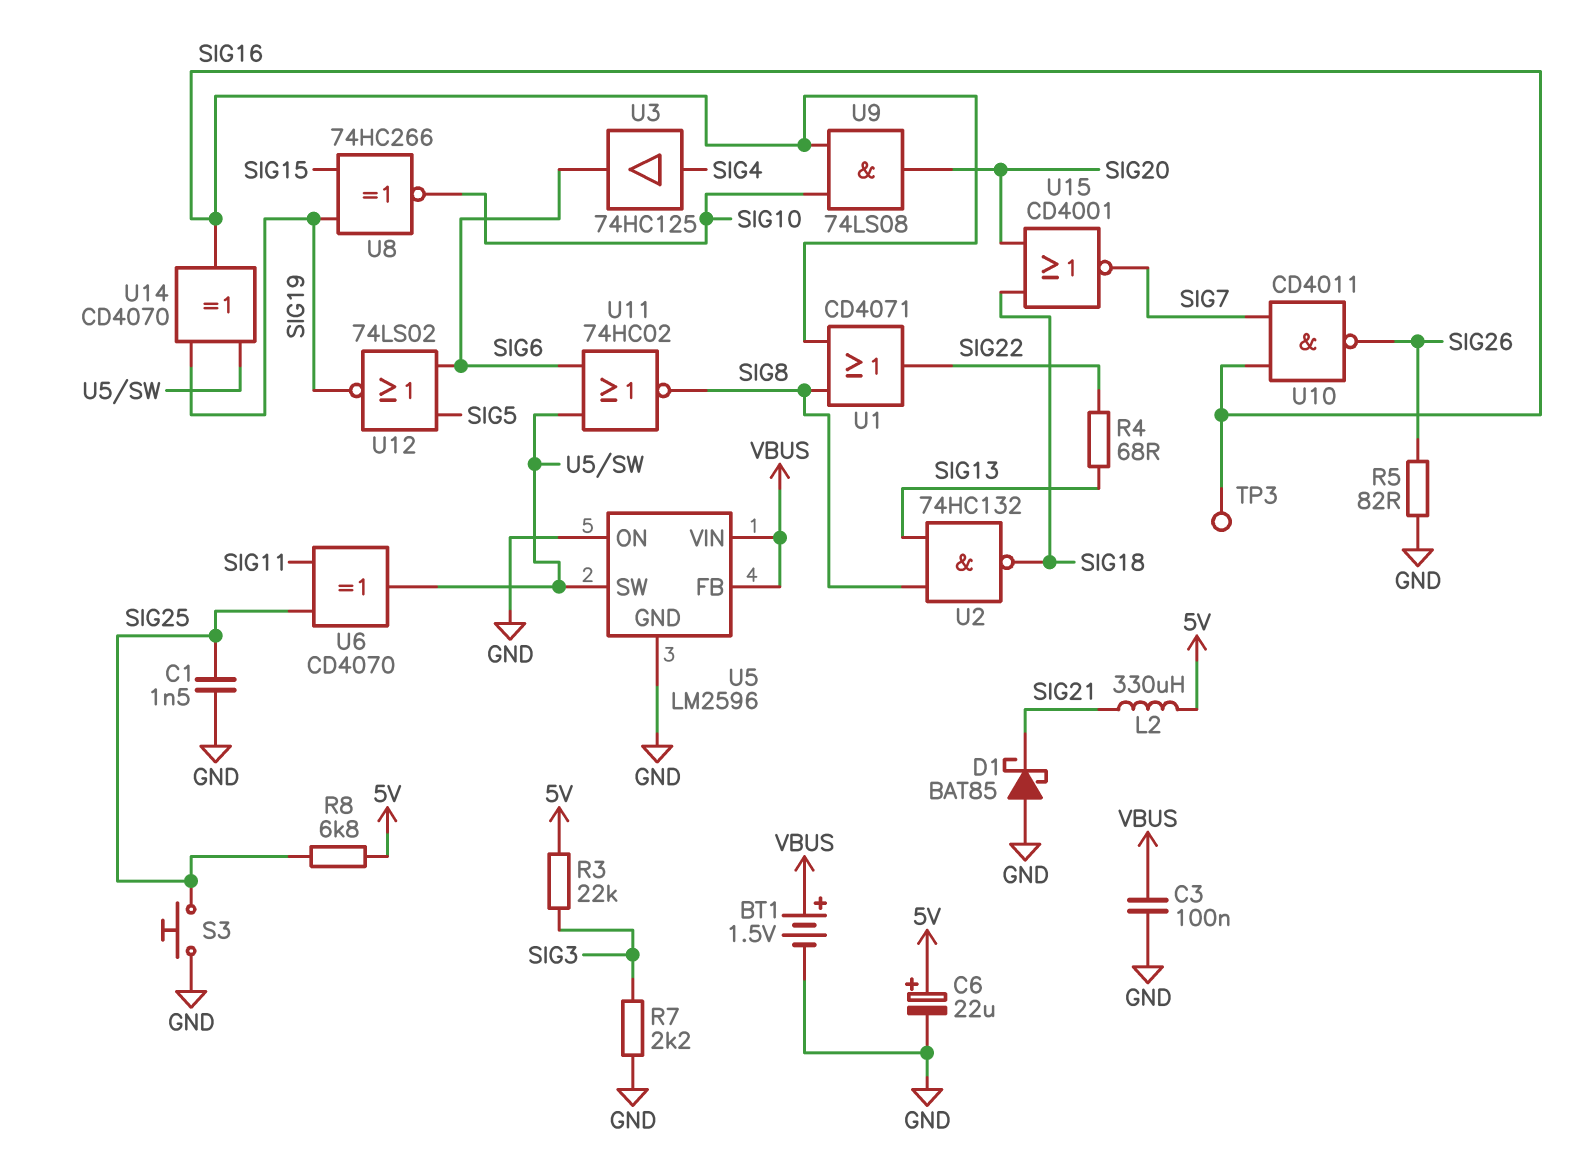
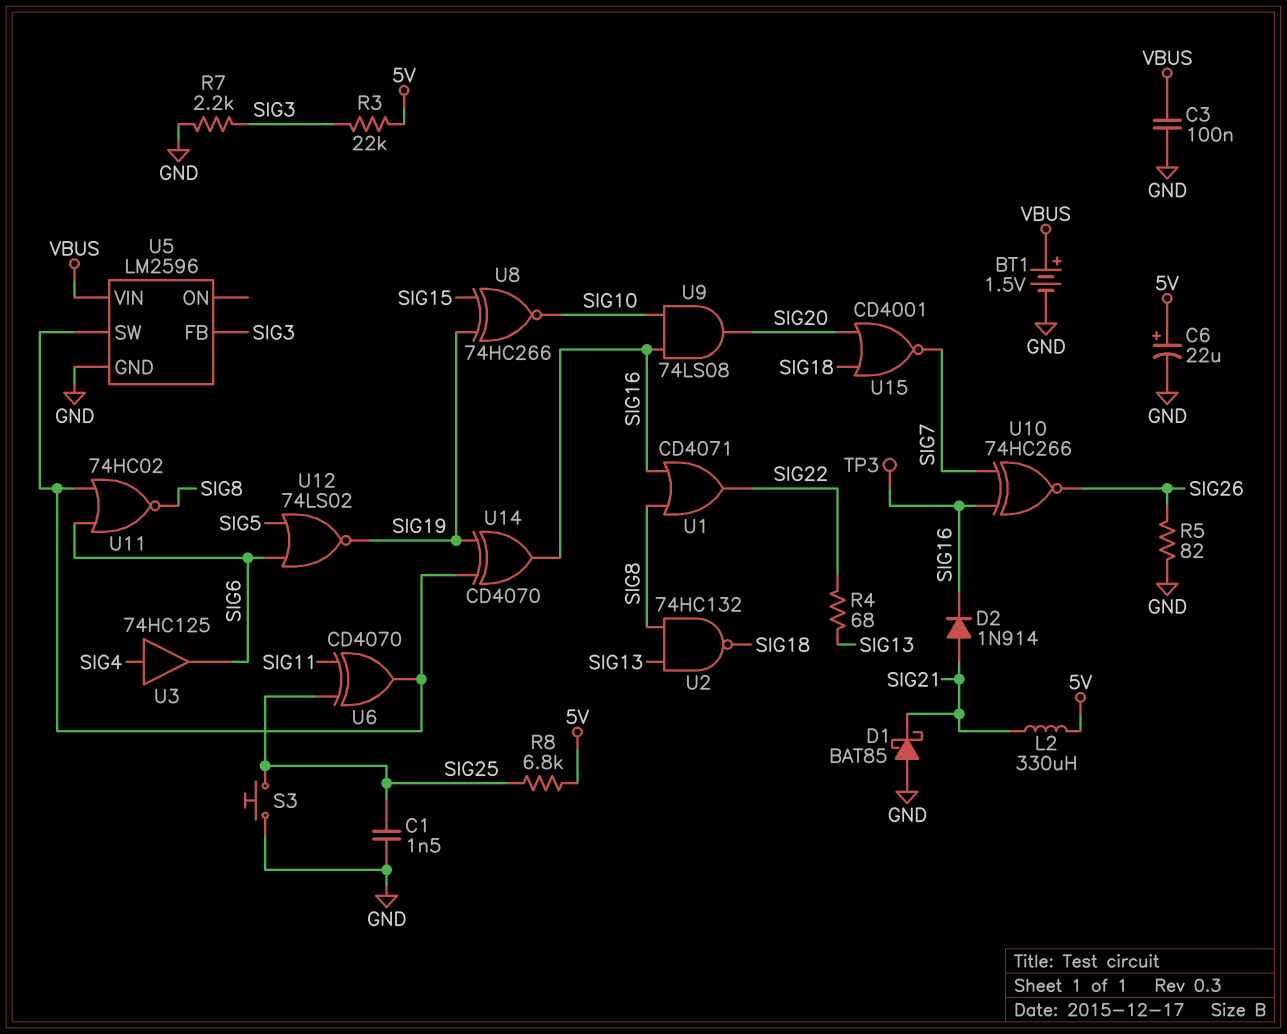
D2: none -> diode 1N914 (A SIG21, K SIG16)
U5 pin FB: VBUS -> SIG3
U5 pin ON: GND -> none
U10: NAND CD4011 (in SIG7, in SIG16, out SIG26) -> XNOR 74HC266 (in SIG7, in SIG16, out SIG26)

